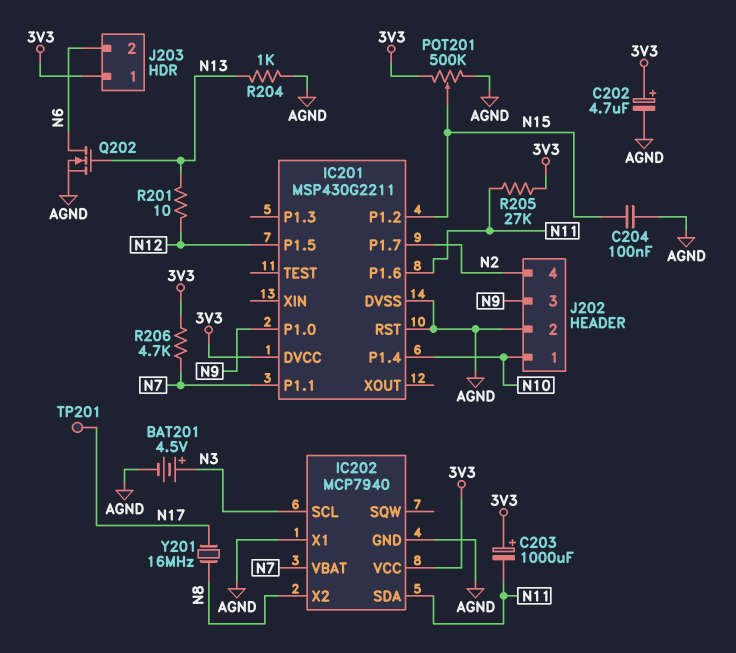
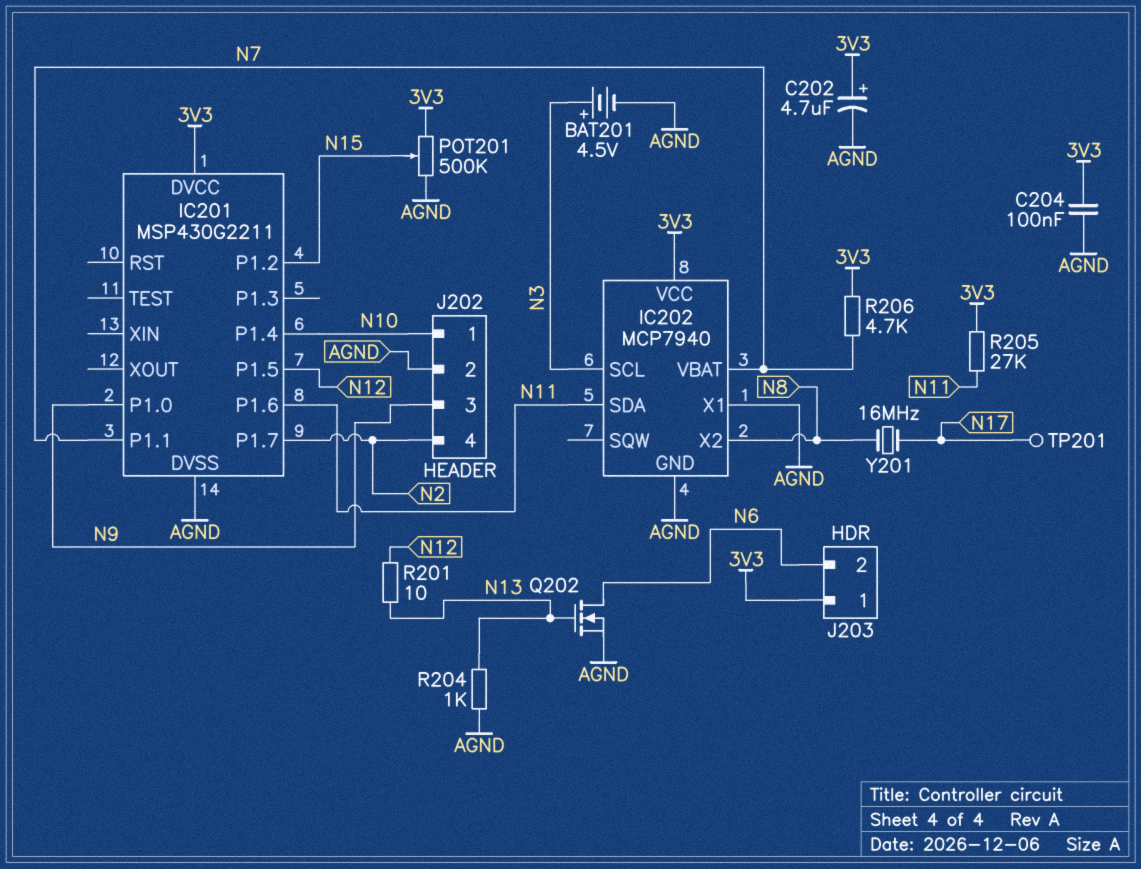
C203: 1000uF (plus 3V3, minus N11) -> none
C204: 100nF (AGND, N15) -> 100nF (3V3, AGND)
IC201 pin RST: AGND -> none

